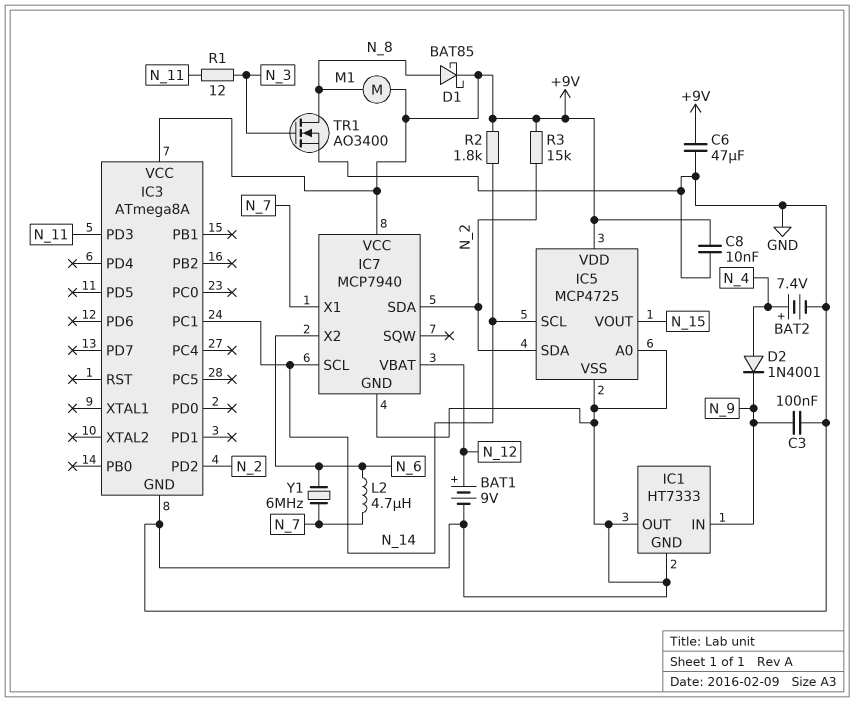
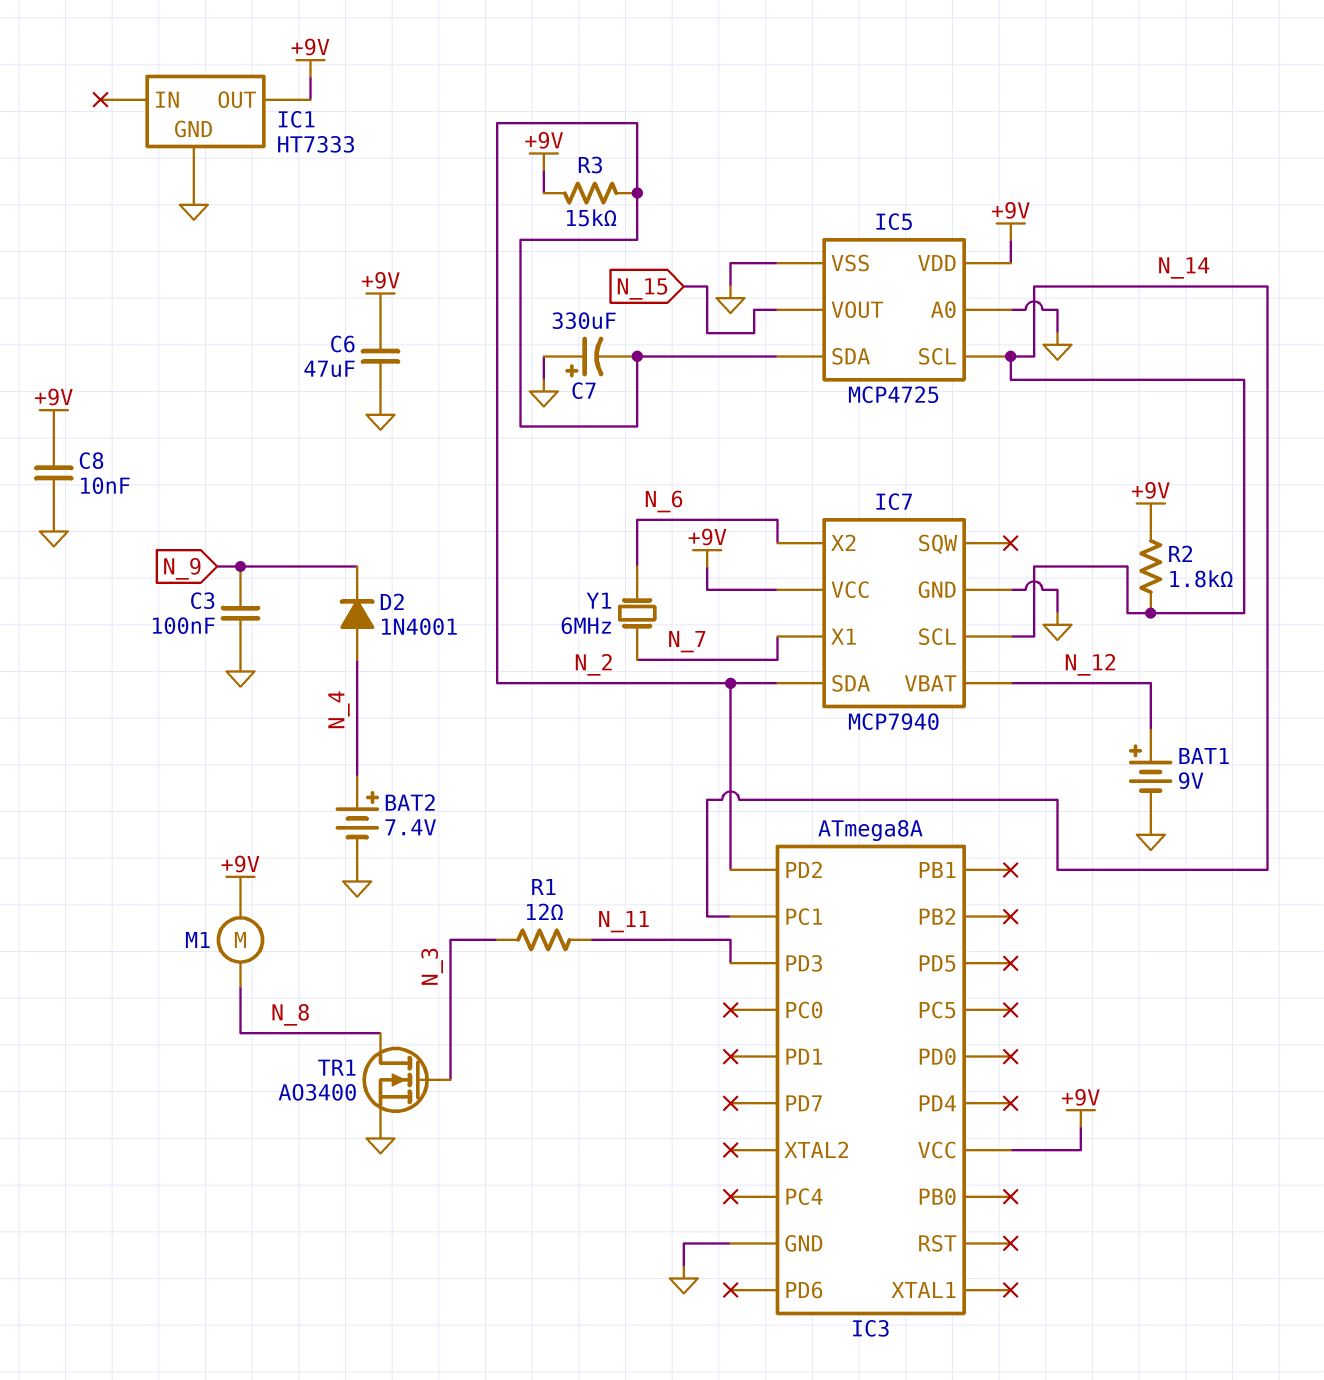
C7: none -> 330uF (plus GND, minus N_2)
D1: schottky BAT85 (A N_8, K +9V) -> none
IC1 pin IN: N_9 -> none
IC1 pin OUT: GND -> +9V
L2: 4.7uH (N_6, N_7) -> none

